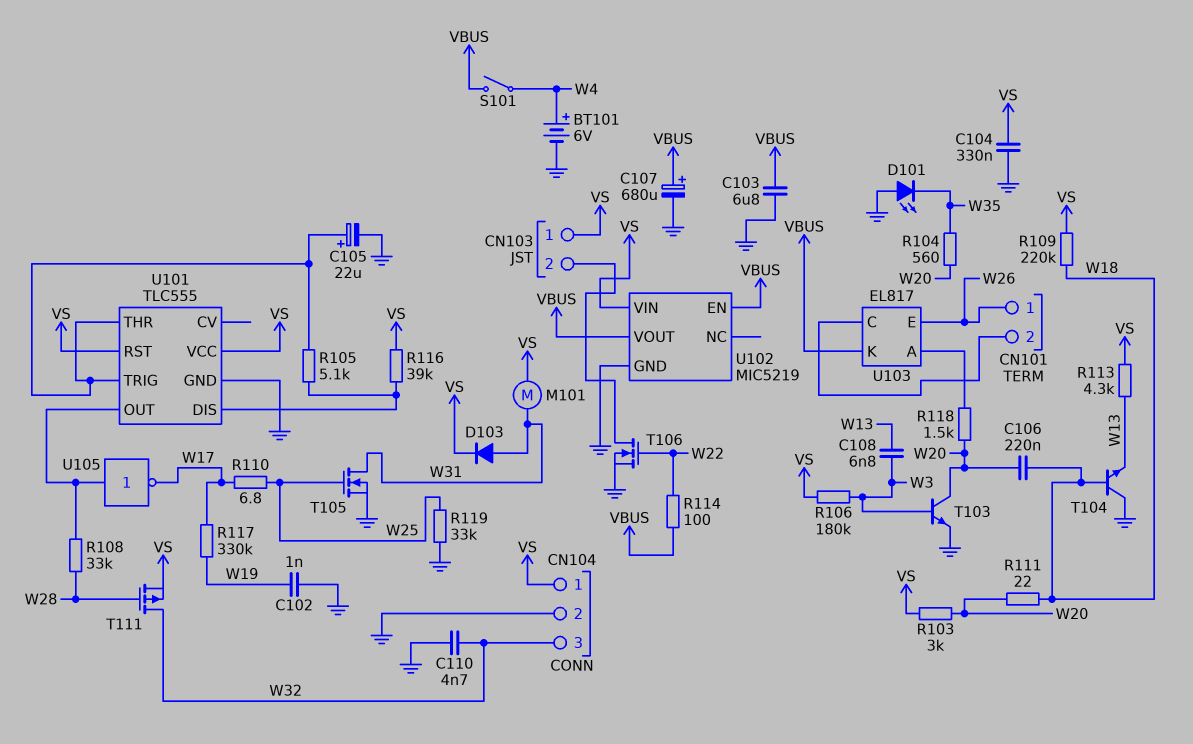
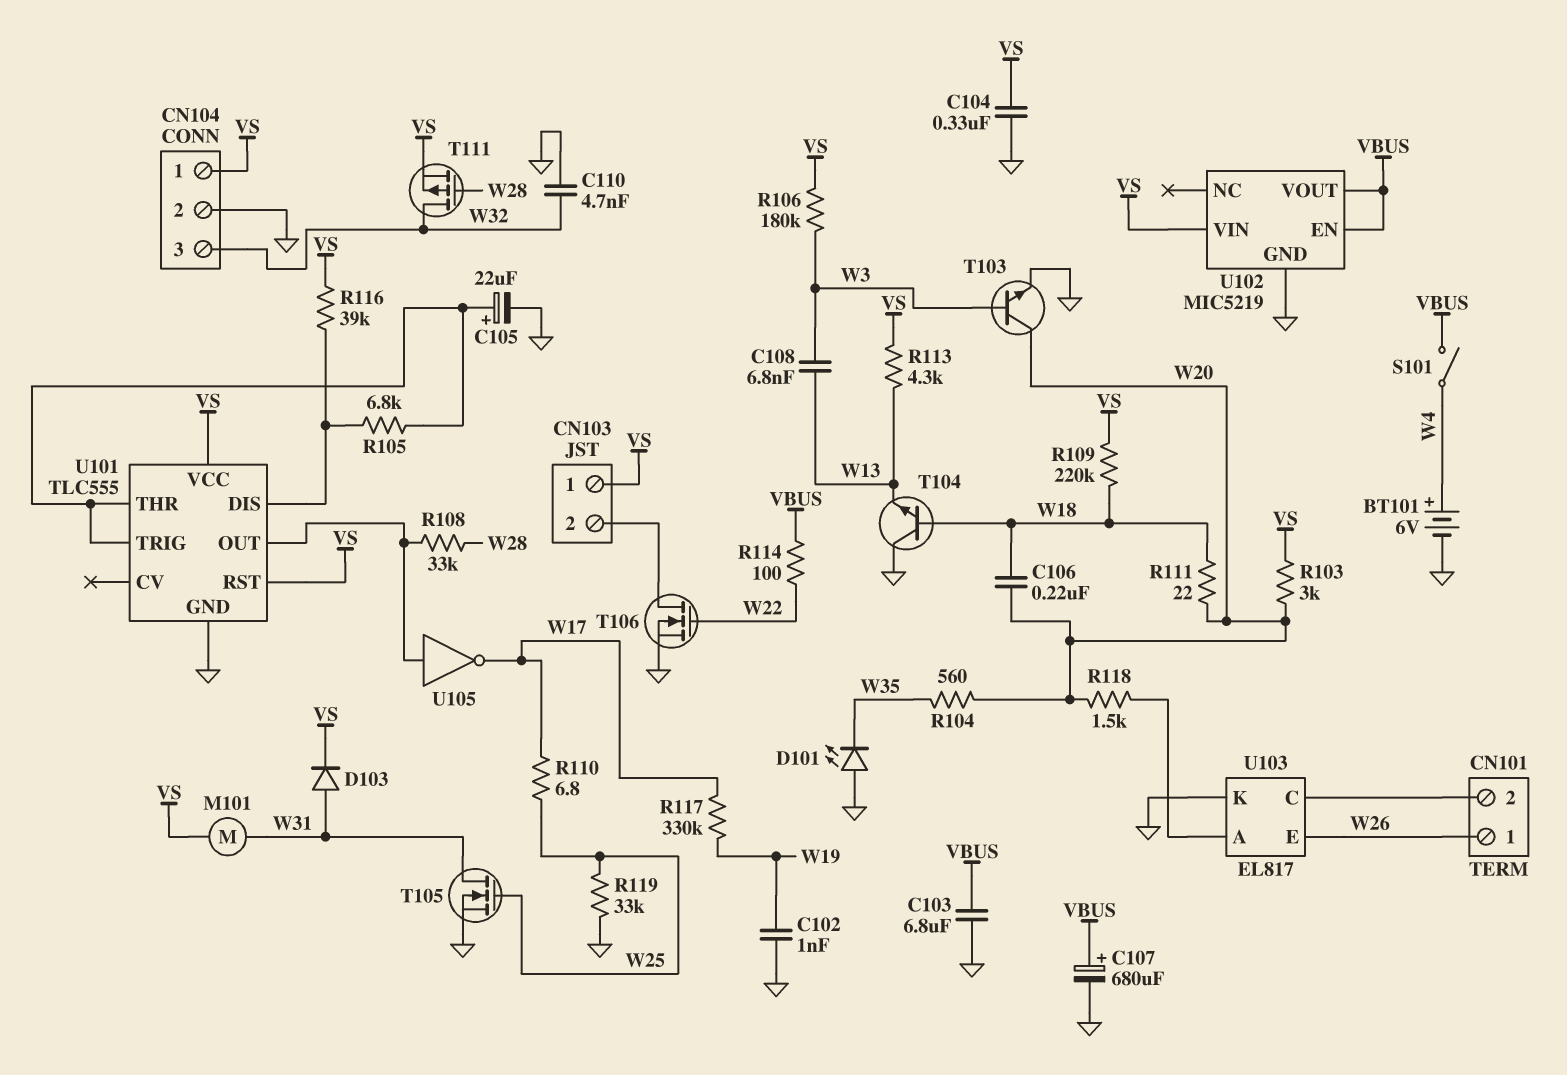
R105: 5.1k (U101/DIS, U101/THR) -> 6.8k (U101/DIS, U101/THR)
U103 pin K: VBUS -> GND

